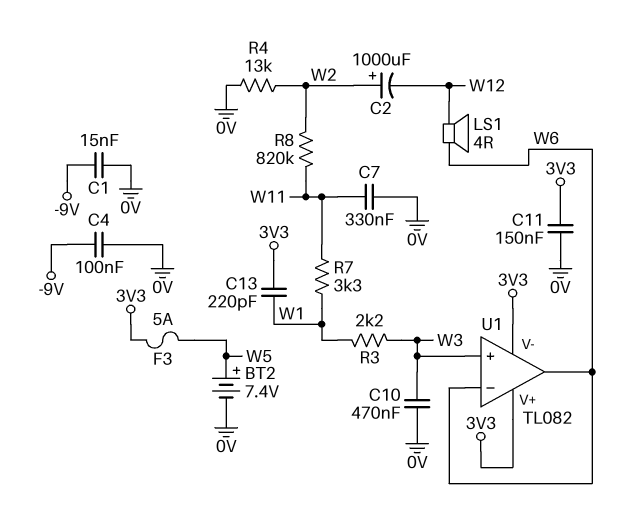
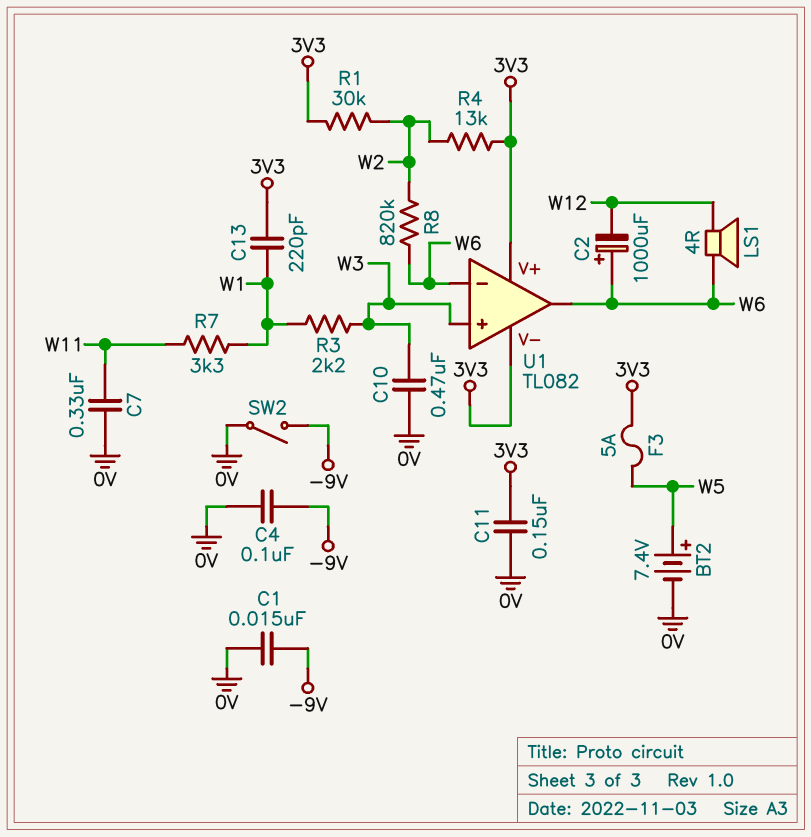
C2: 1000uF (plus W2, minus W12) -> 1000uF (plus W6, minus W12)
R1: none -> 30k (3V3, W2)
R4: 13k (0V, W2) -> 13k (3V3, W2)
R8: 820k (W2, W11) -> 820k (W2, W6)
SW2: none -> switch (-9V, 0V)

